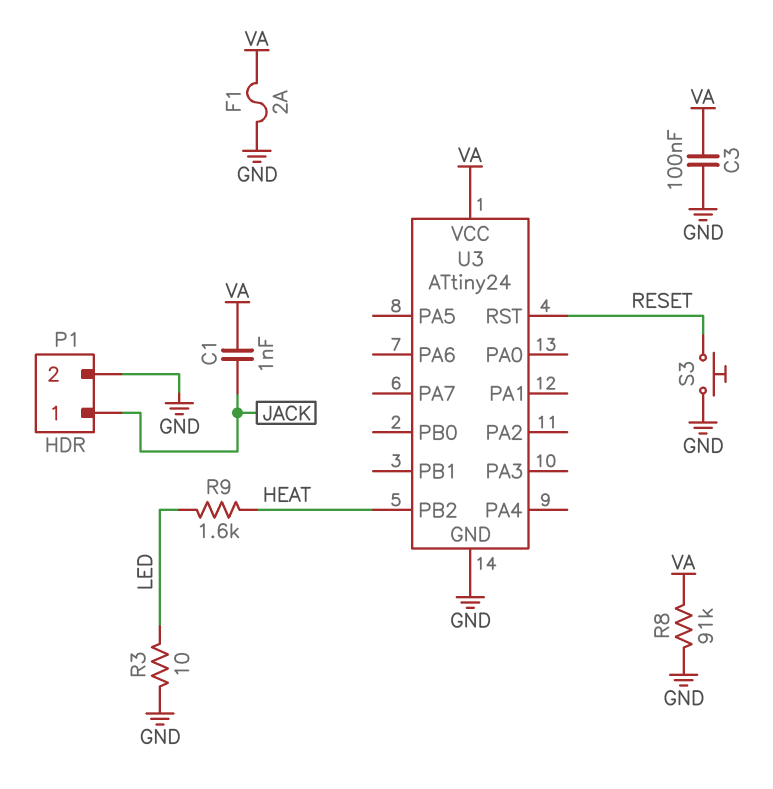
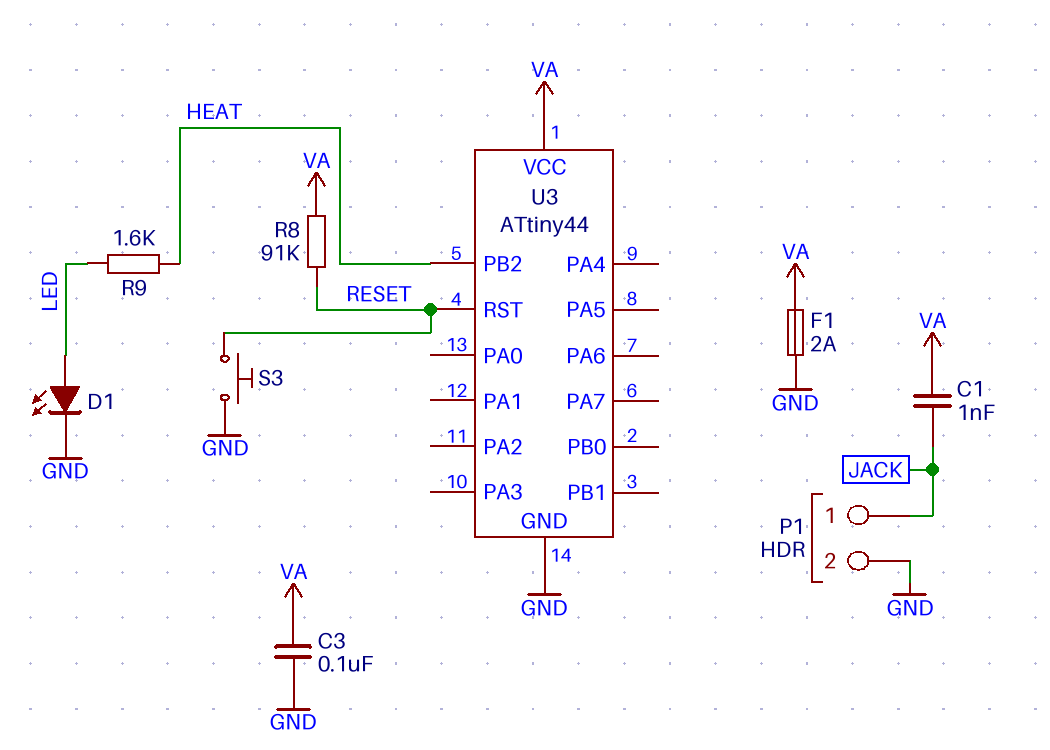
D1: none -> LED (A LED, K GND)
R3: 10 (GND, LED) -> none
R8: 91k (GND, VA) -> 91k (RESET, VA)
U3: ATtiny24 -> ATtiny44

